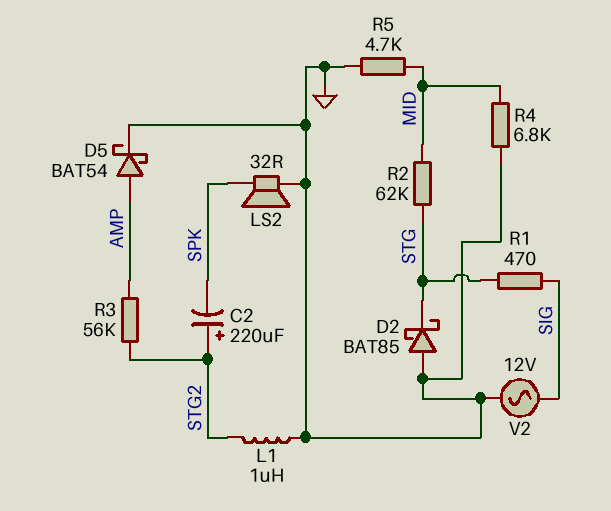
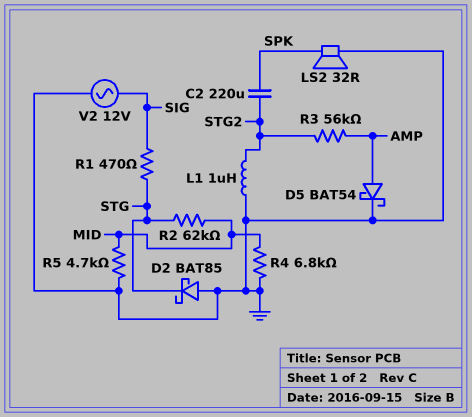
C2: 220uF (plus STG2, minus SPK) -> 220uF (SPK, STG2)

